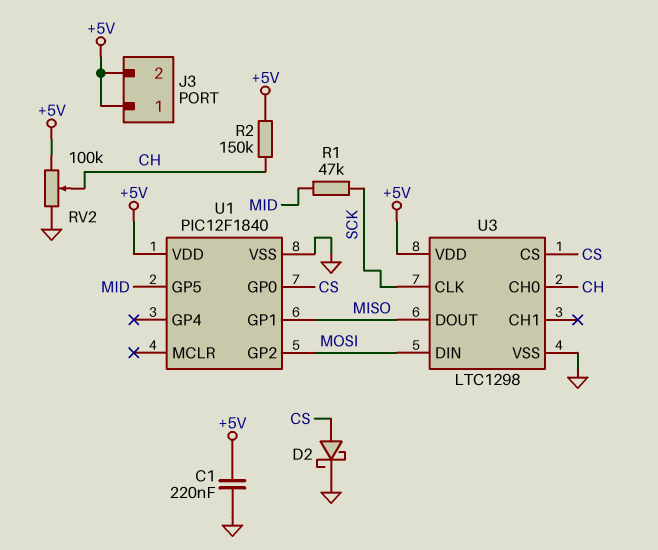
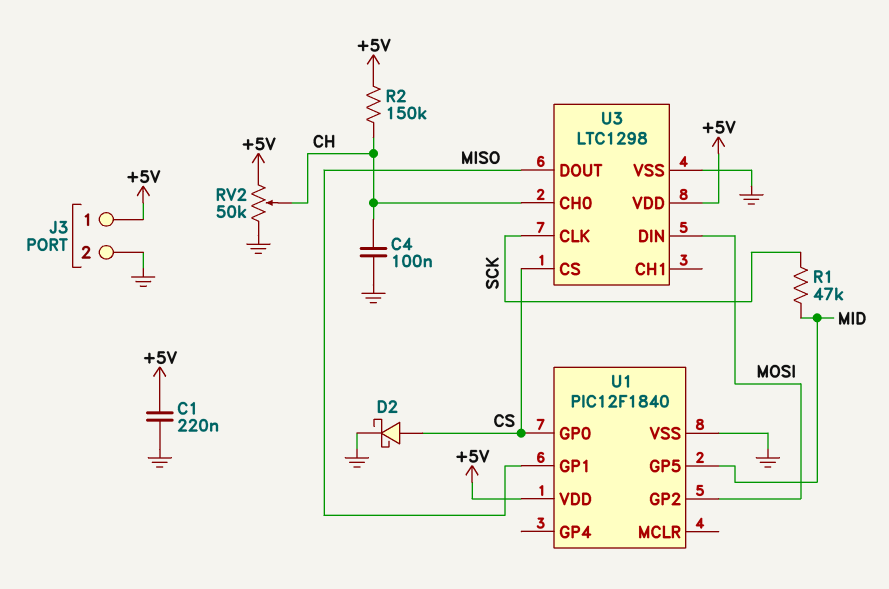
C4: none -> 100nF (CH, GND)
J3 pin 2: +5V -> GND
RV2: 100k (+5V, GND, wiper CH) -> 50k (+5V, GND, wiper CH)

